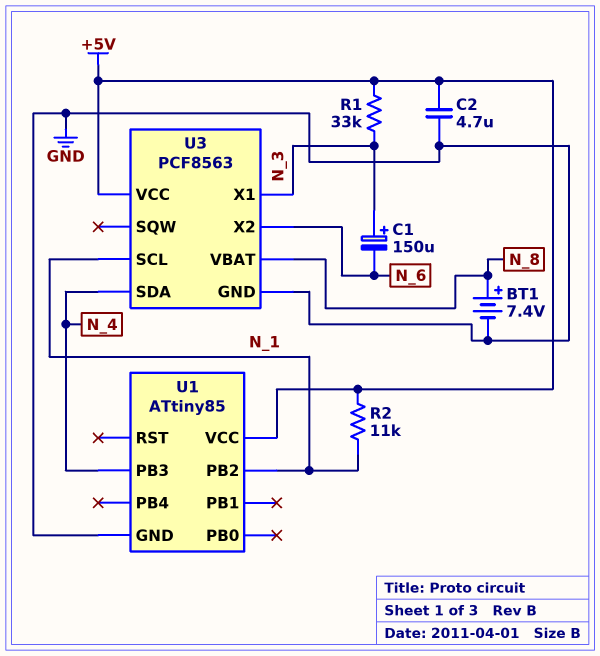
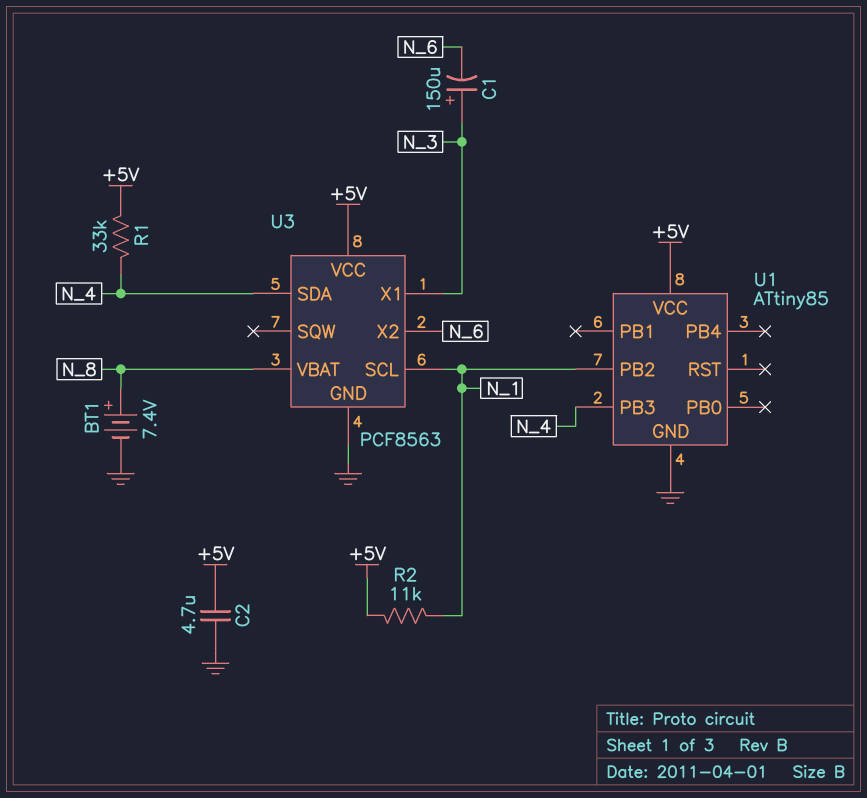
R1: 33k (+5V, N_3) -> 33k (+5V, N_4)

